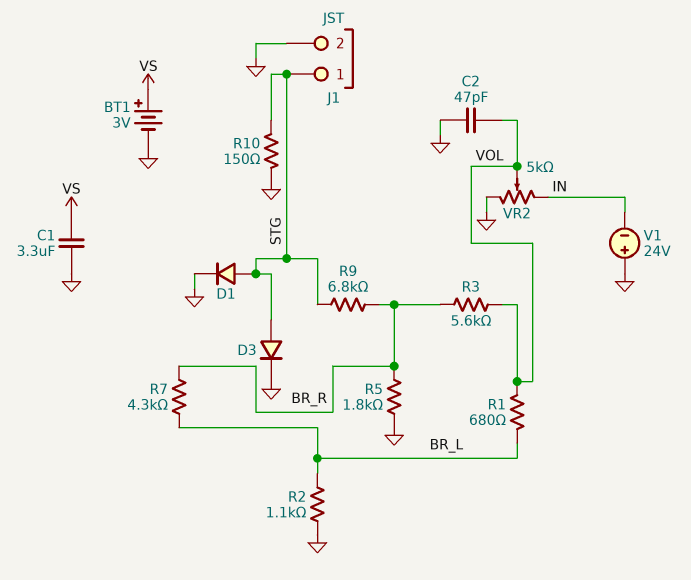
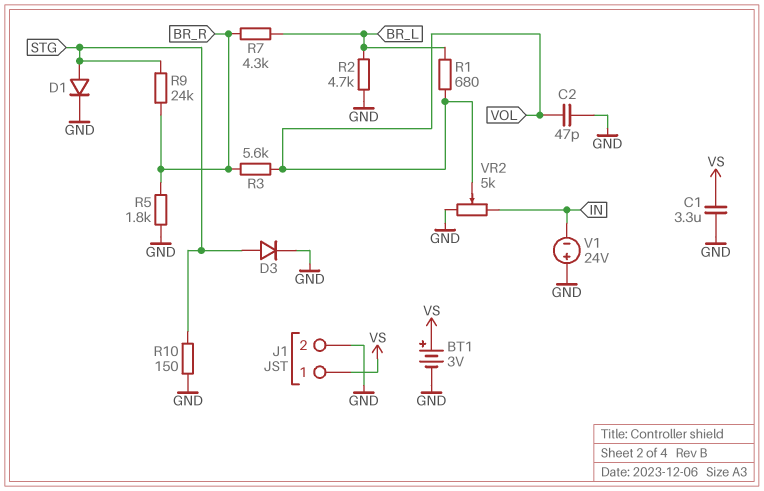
J1 pin 1: STG -> VS
R2: 1.1k (BR_L, GND) -> 4.7k (BR_L, GND)
R9: 6.8k (BR_R, STG) -> 24k (BR_R, STG)

